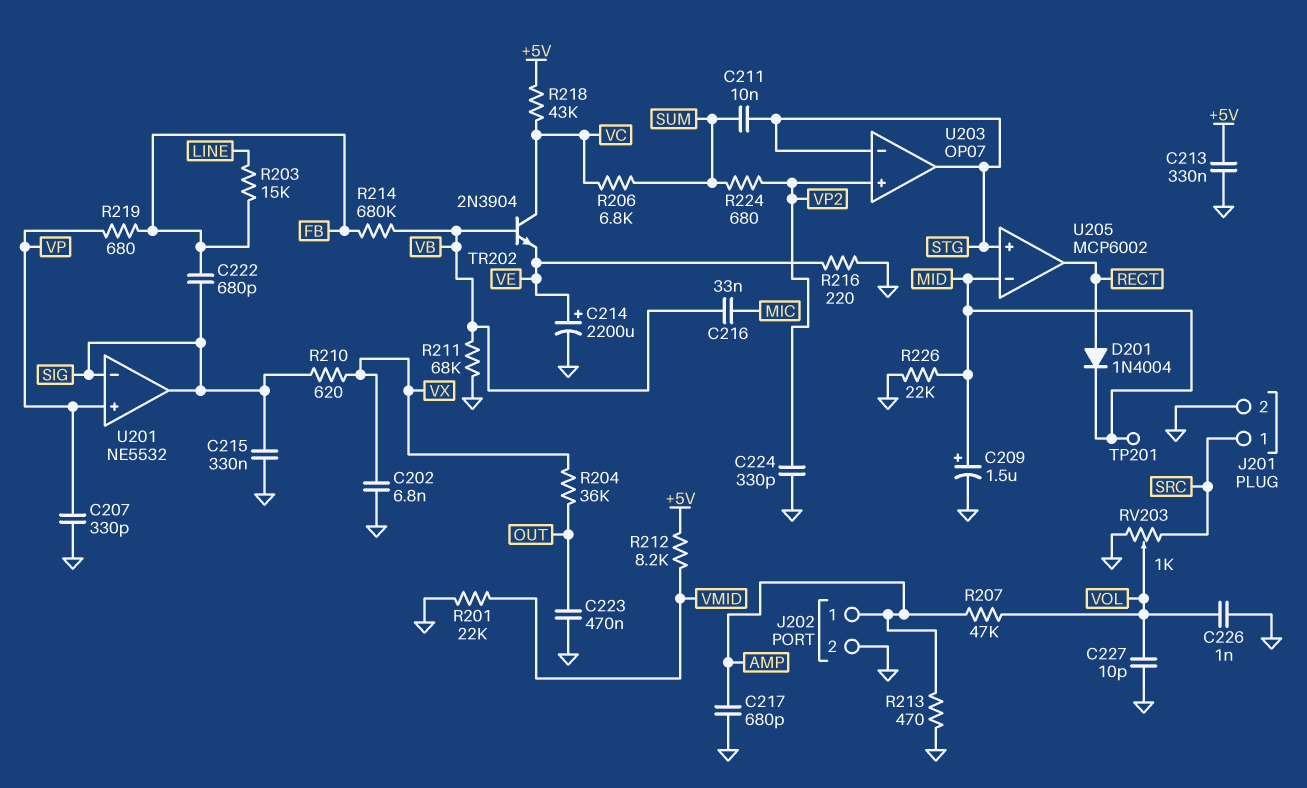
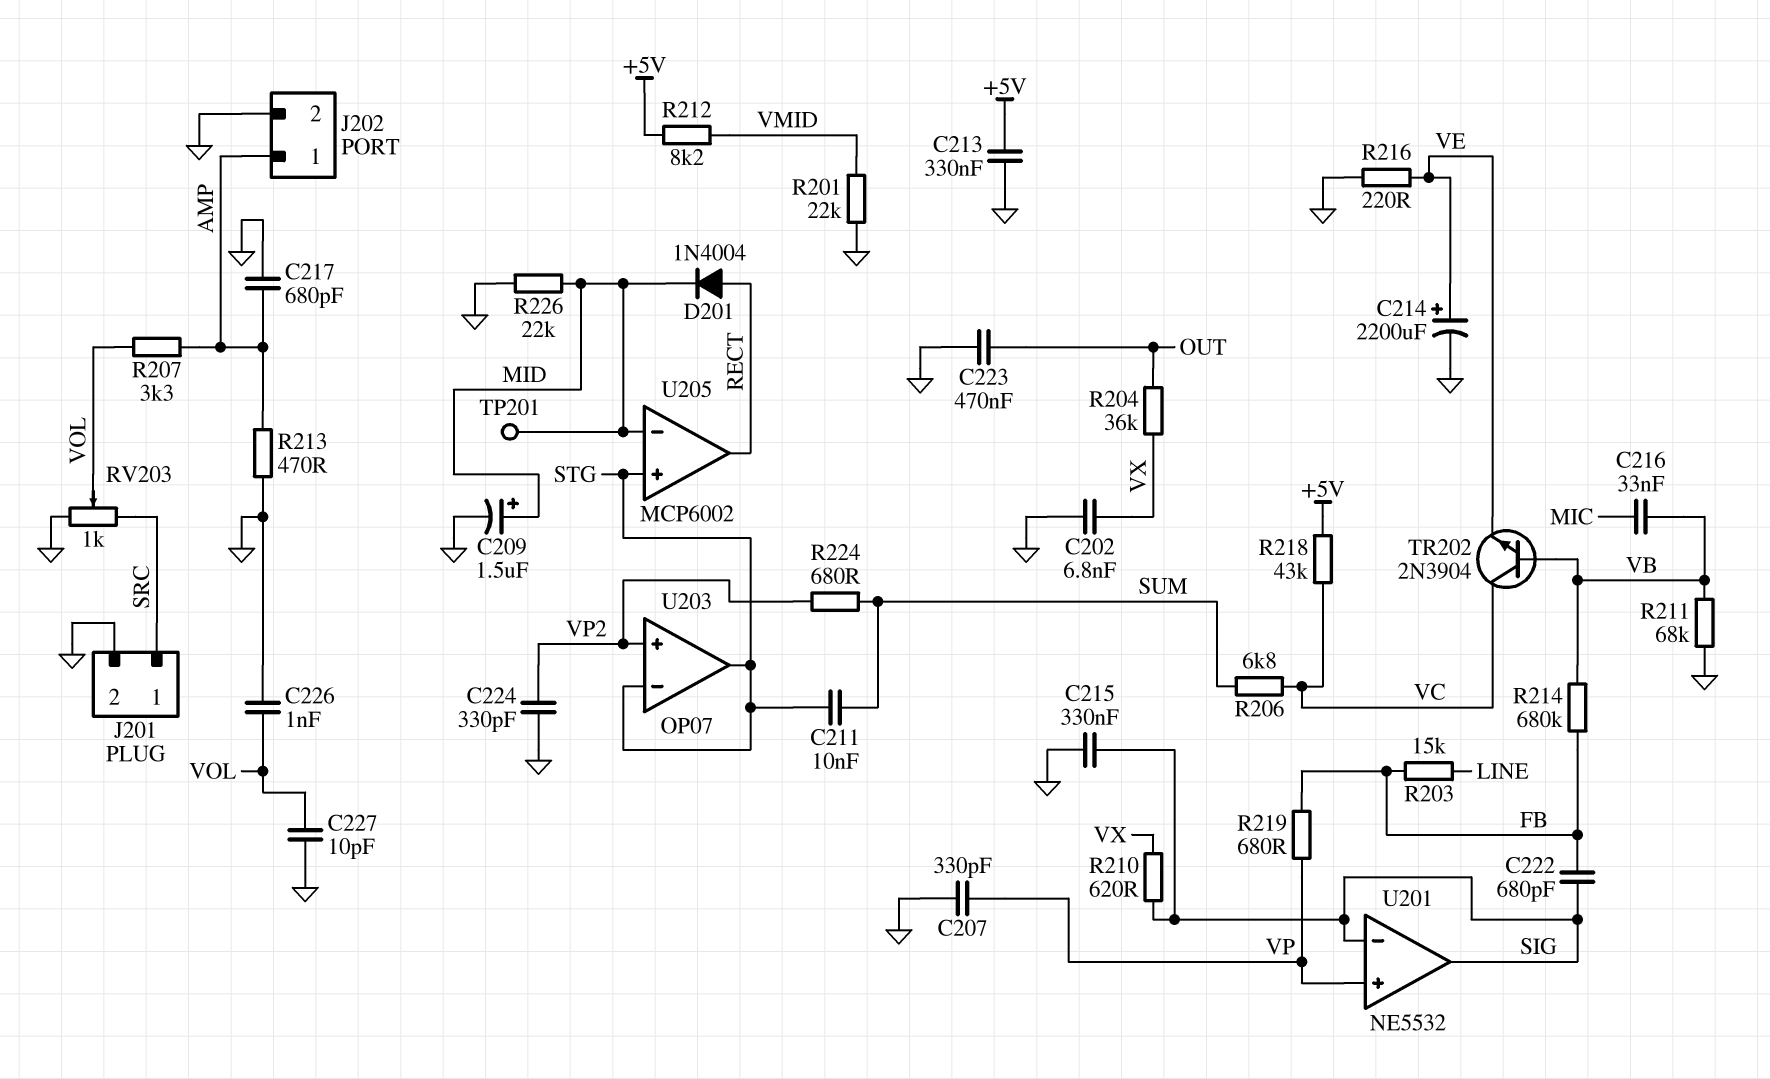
R207: 47k (AMP, VOL) -> 3.3k (AMP, VOL)

